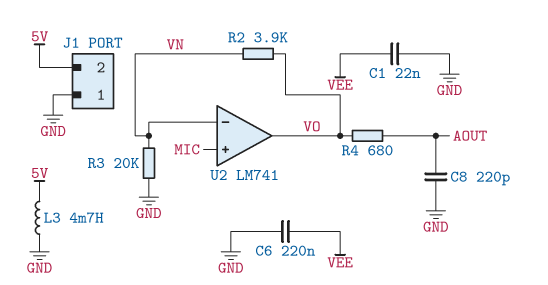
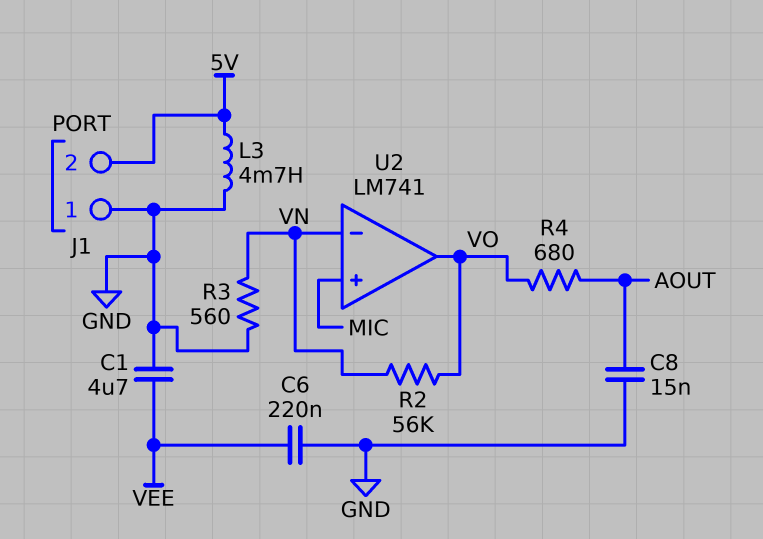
C1: 22nF (GND, VEE) -> 4.7uF (GND, VEE)
C8: 220pF (AOUT, GND) -> 15nF (AOUT, GND)
R2: 3.9k (VN, VO) -> 56k (VN, VO)
R3: 20k (GND, VN) -> 560 (GND, VN)

